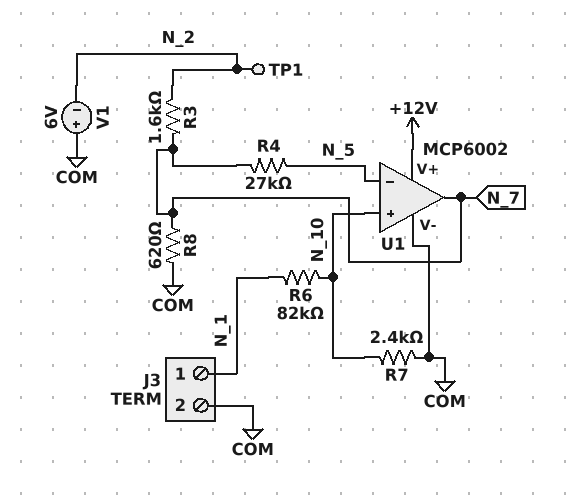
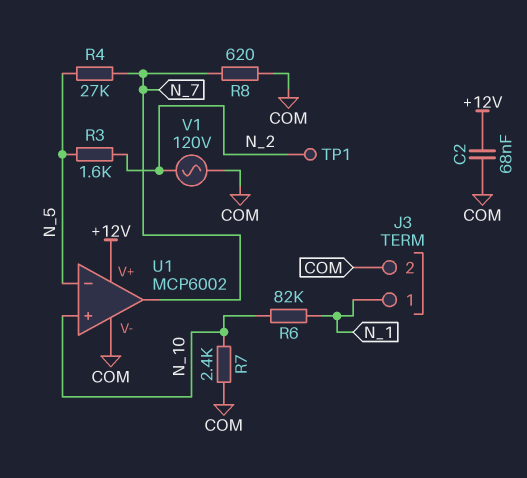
C2: none -> 68nF (+12V, COM)
R3: 1.6k (N_2, N_7) -> 1.6k (N_2, N_5)
V1: 6V (plus COM, minus N_2) -> AC 120V (COM, N_2)

